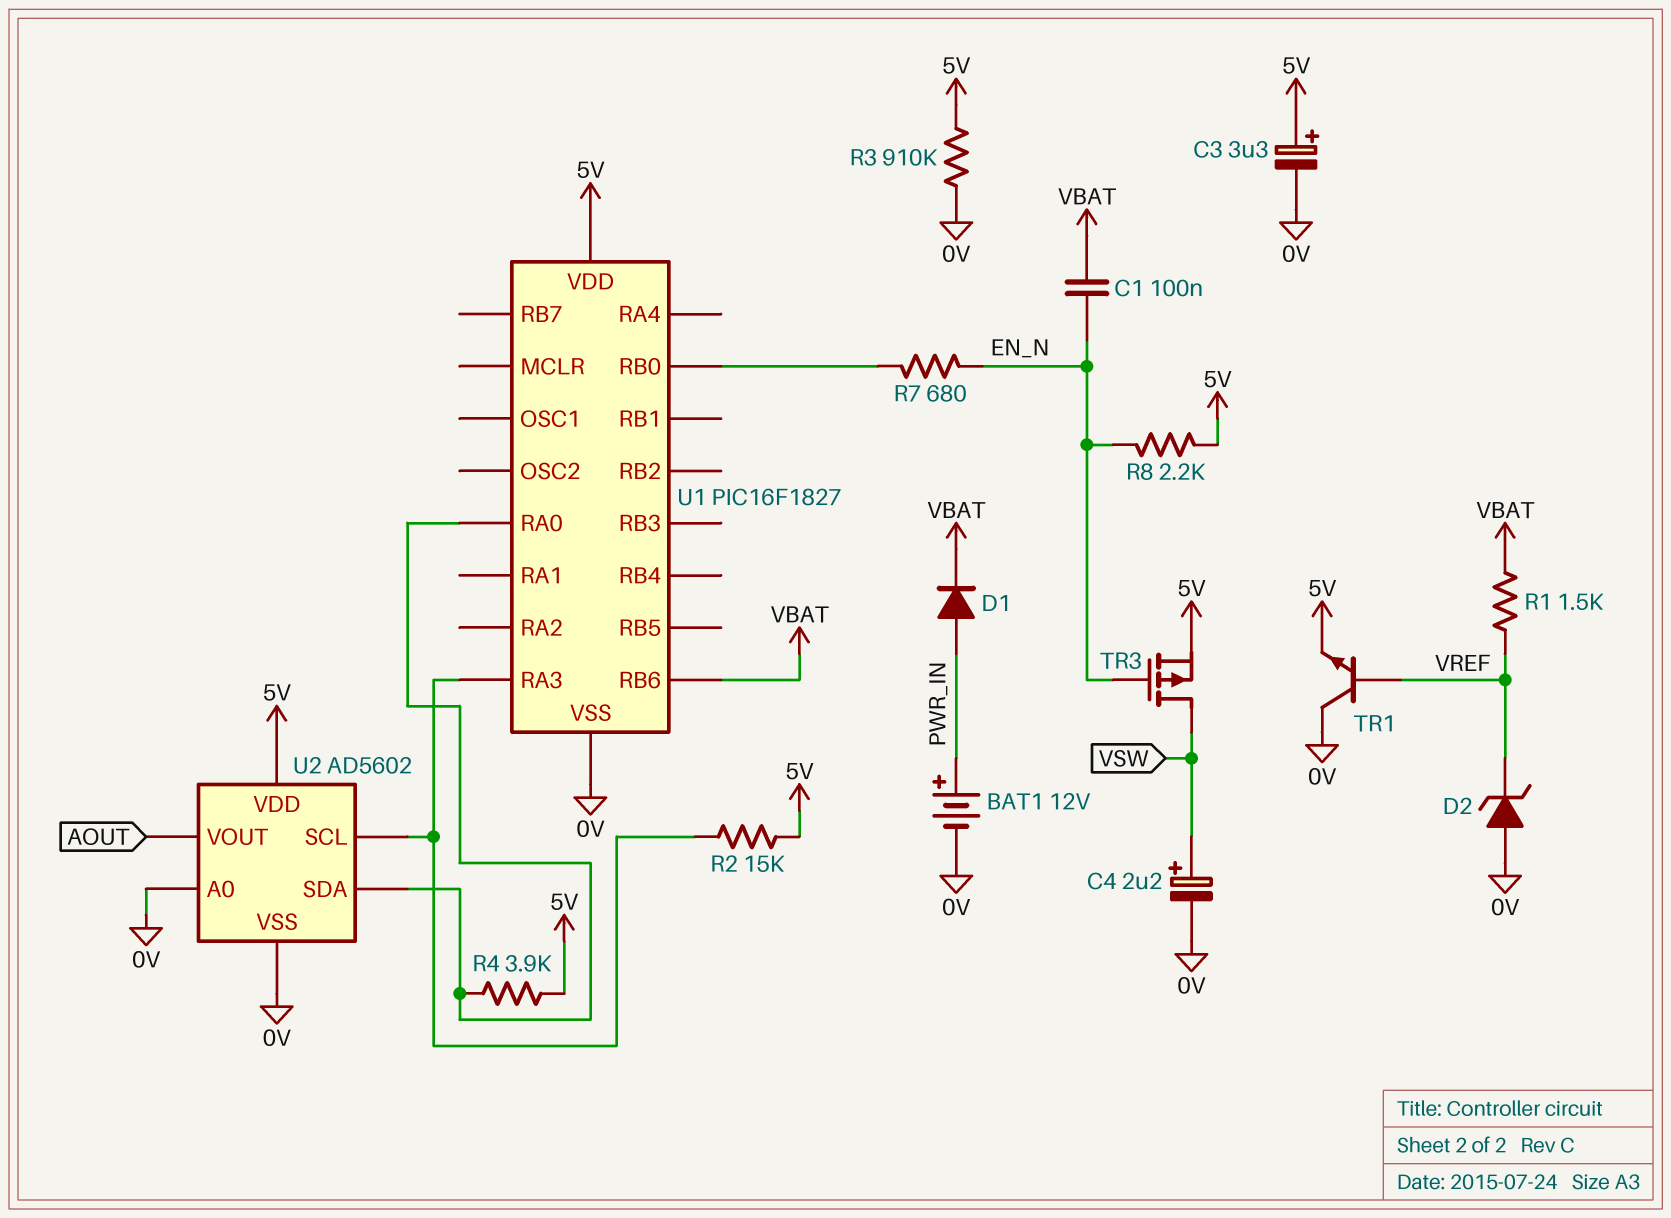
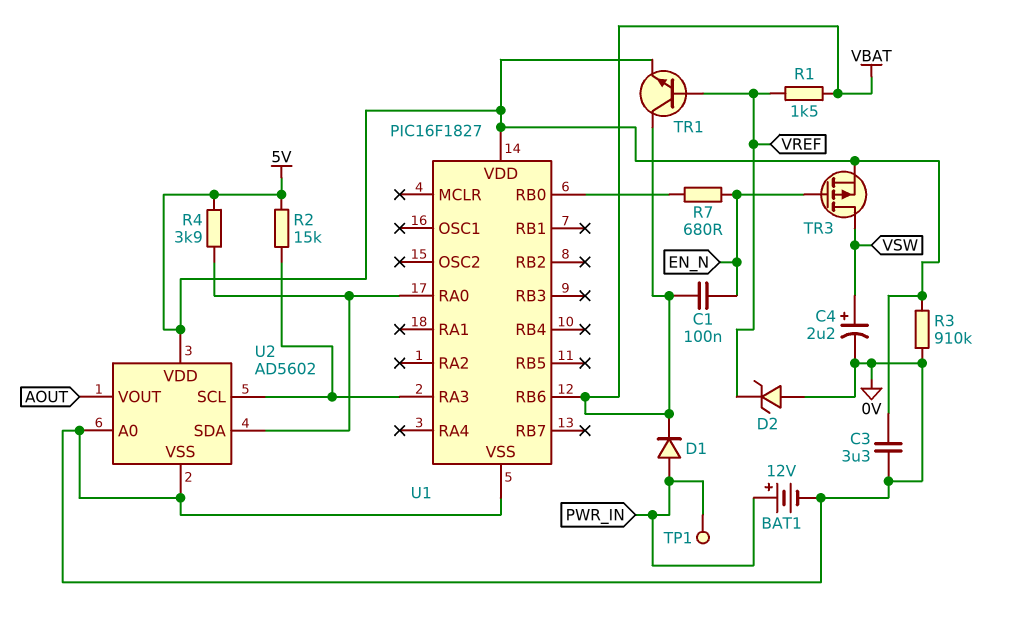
C3: 3.3uF (plus 5V, minus 0V) -> 3.3uF (0V, 5V)
R8: 2.2k (5V, EN_N) -> none
TP1: none -> test point (PWR_IN)
TR1: NPN (B VREF, C 0V, E 5V) -> NPN (B VREF, C VBAT, E 5V)

